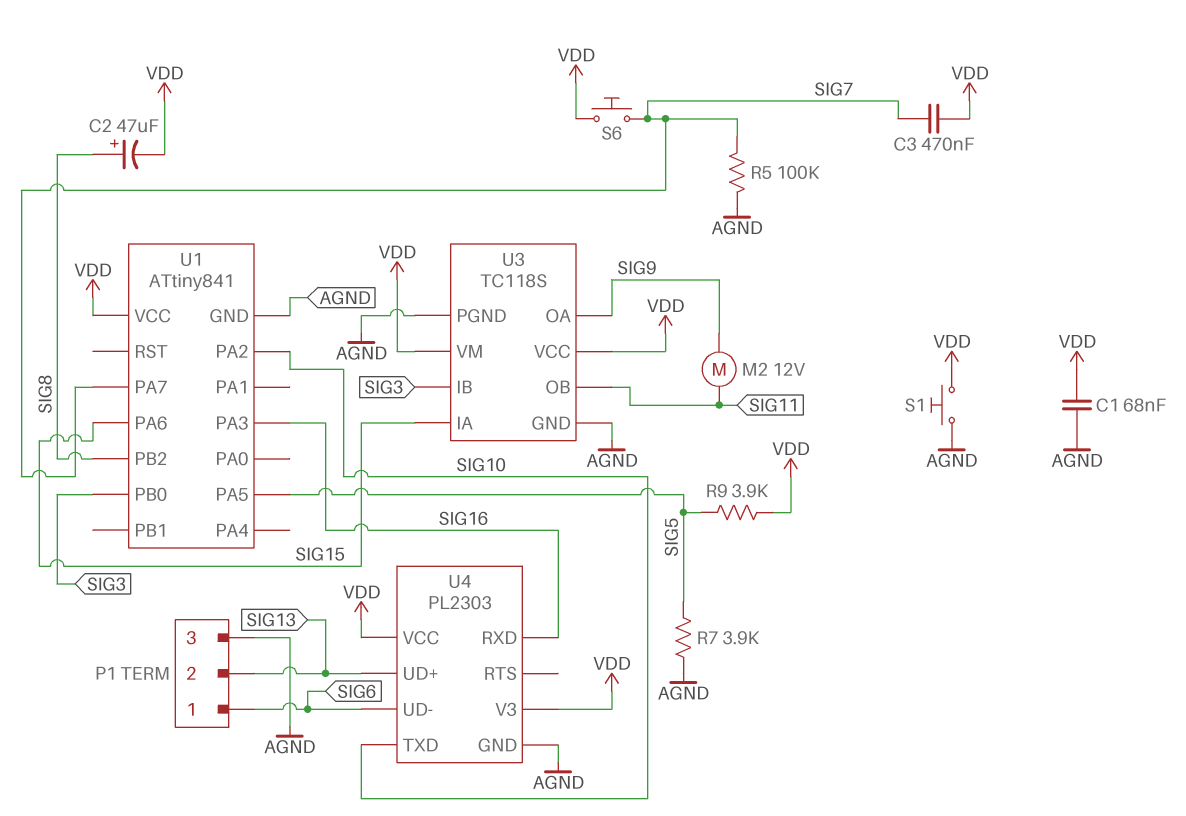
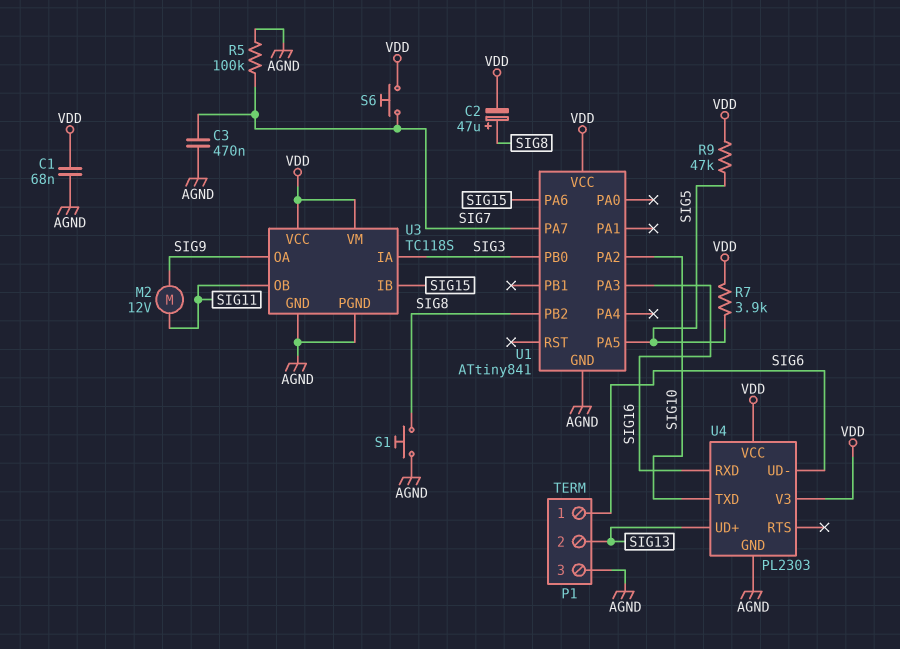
C3: 470nF (SIG7, VDD) -> 470nF (AGND, SIG7)
R7: 3.9k (AGND, SIG5) -> 3.9k (SIG5, VDD)
R9: 3.9k (SIG5, VDD) -> 47k (SIG5, VDD)
S1: button (AGND, VDD) -> button (AGND, SIG8)
U3 pin IA: SIG15 -> SIG3
U3 pin IB: SIG3 -> SIG15

